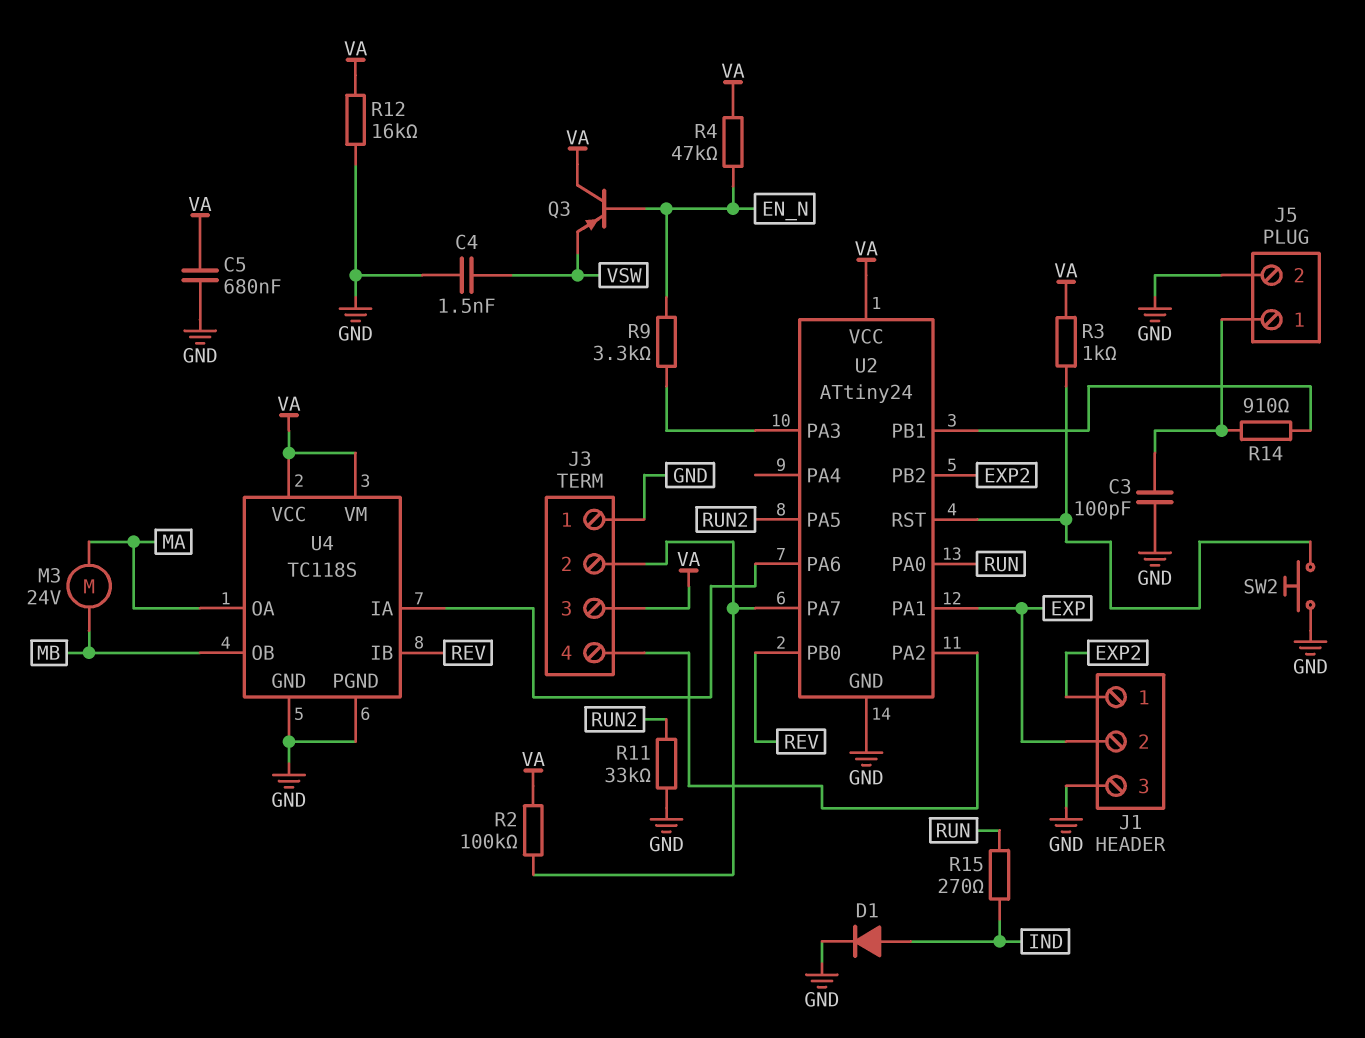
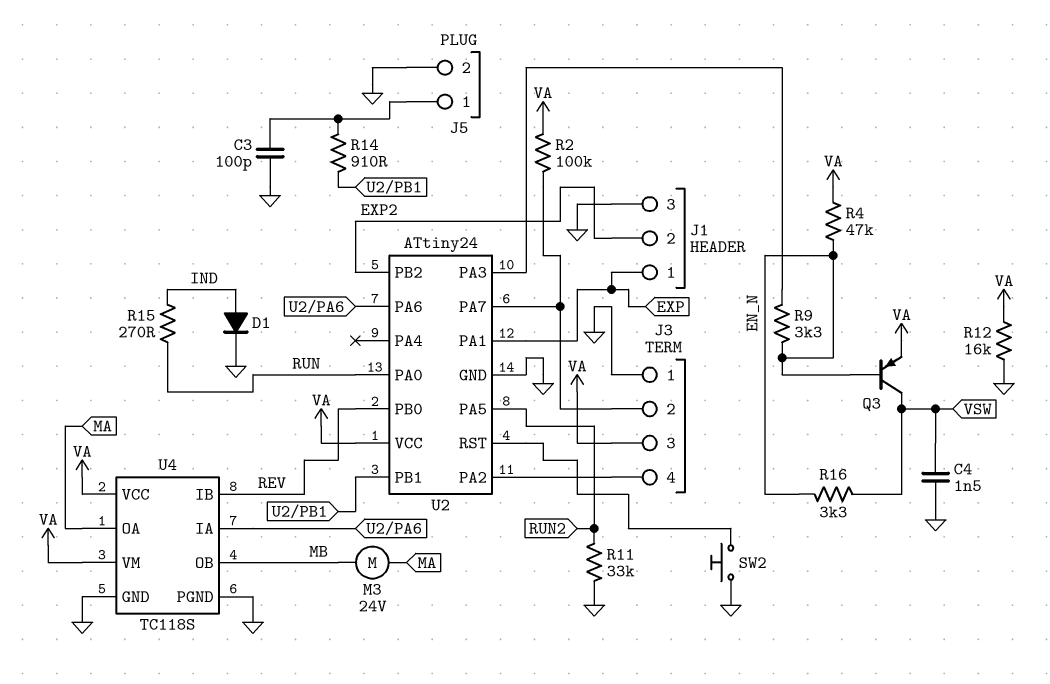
C5: 680nF (GND, VA) -> none
J1 pin 1: EXP2 -> EXP
J1 pin 2: EXP -> EXP2
Q3: PNP (B EN_N, C VA, E VSW) -> PNP (B EN_N, C VSW, E VA)
R3: 1k (U2/RST, VA) -> none
R16: none -> 3.3k (EN_N, VSW)

